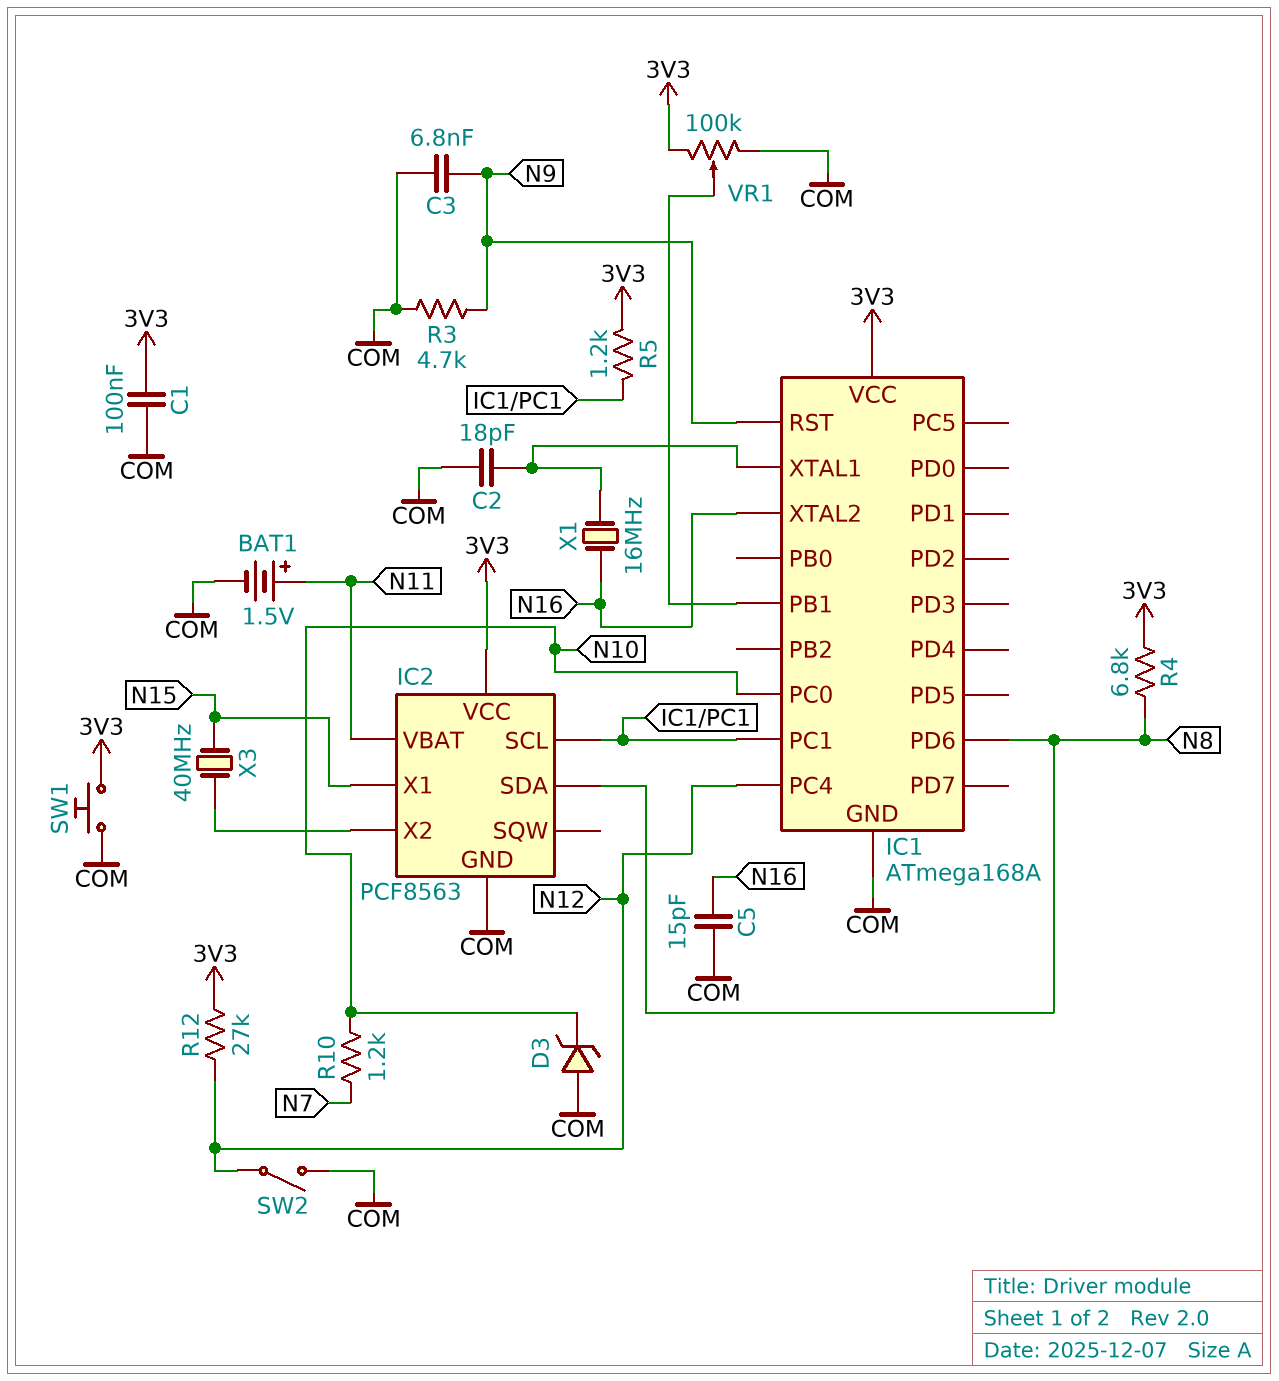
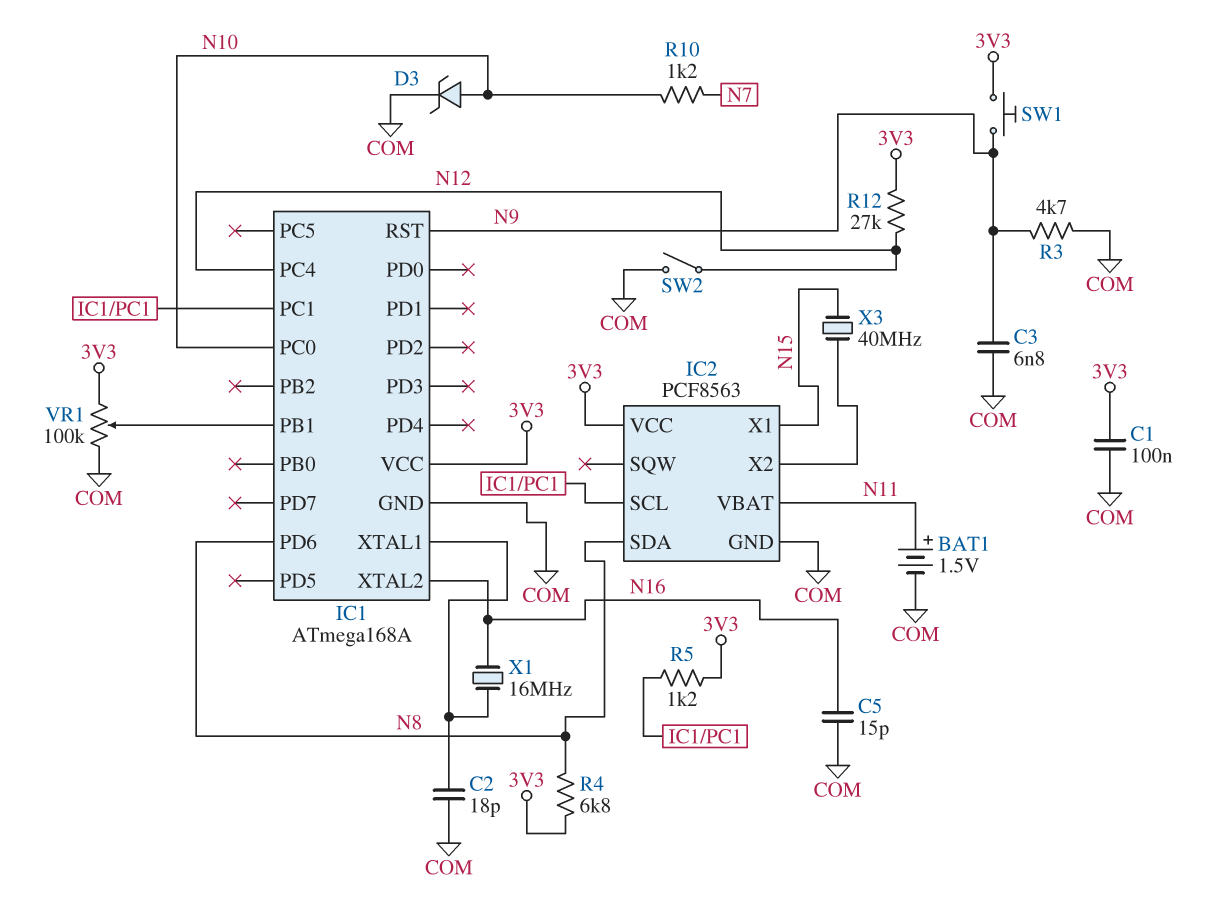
D3: zener (A COM, K N10) -> zener (A N10, K COM)
SW1: button (3V3, COM) -> button (3V3, N9)

